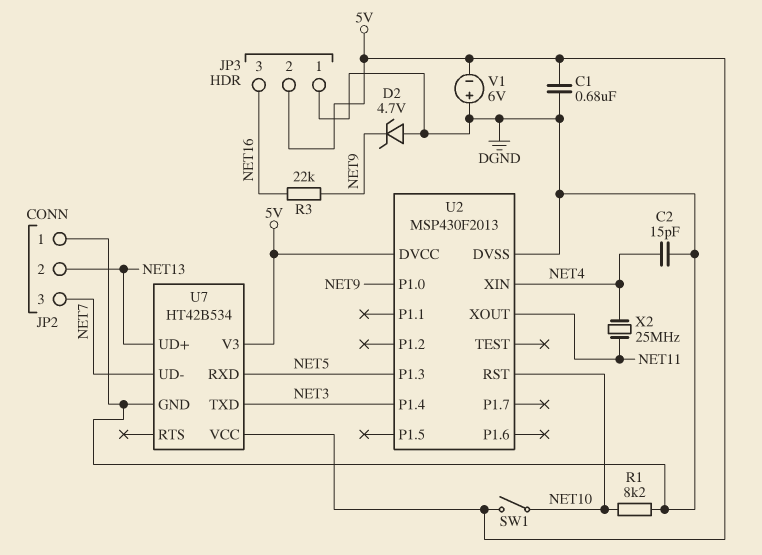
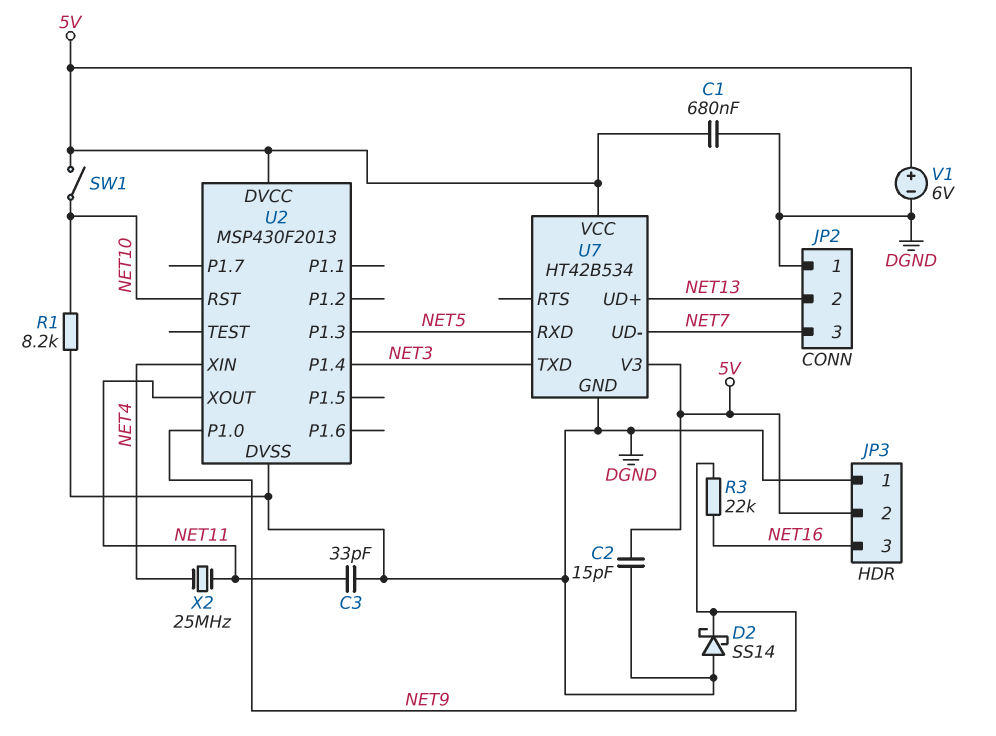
C2: 15pF (DGND, NET4) -> 15pF (5V, DGND)
C3: none -> 33pF (DGND, NET11)
D2: zener 4.7V (A DGND, K NET9) -> schottky SS14 (A DGND, K NET9)
V1: 6V (plus DGND, minus 5V) -> 6V (plus 5V, minus DGND)

